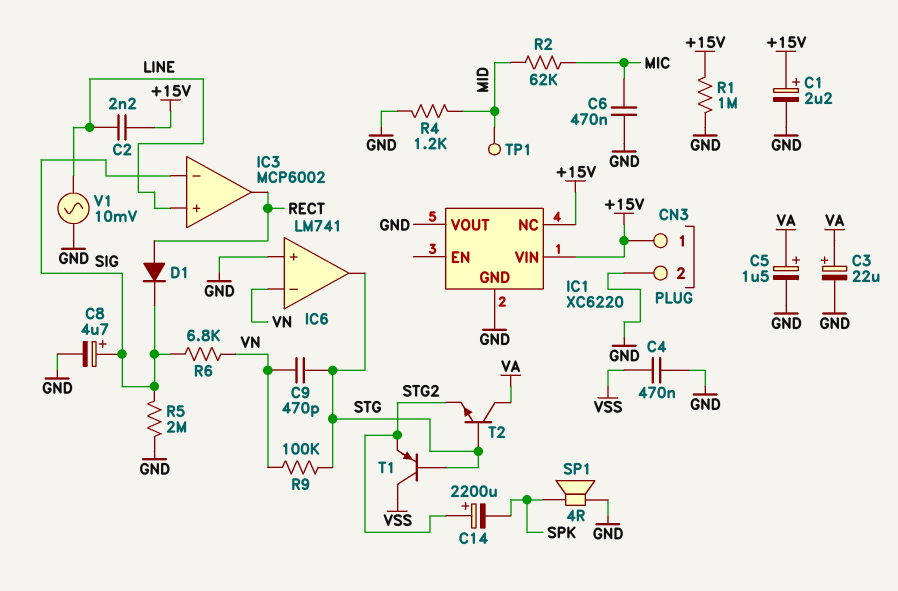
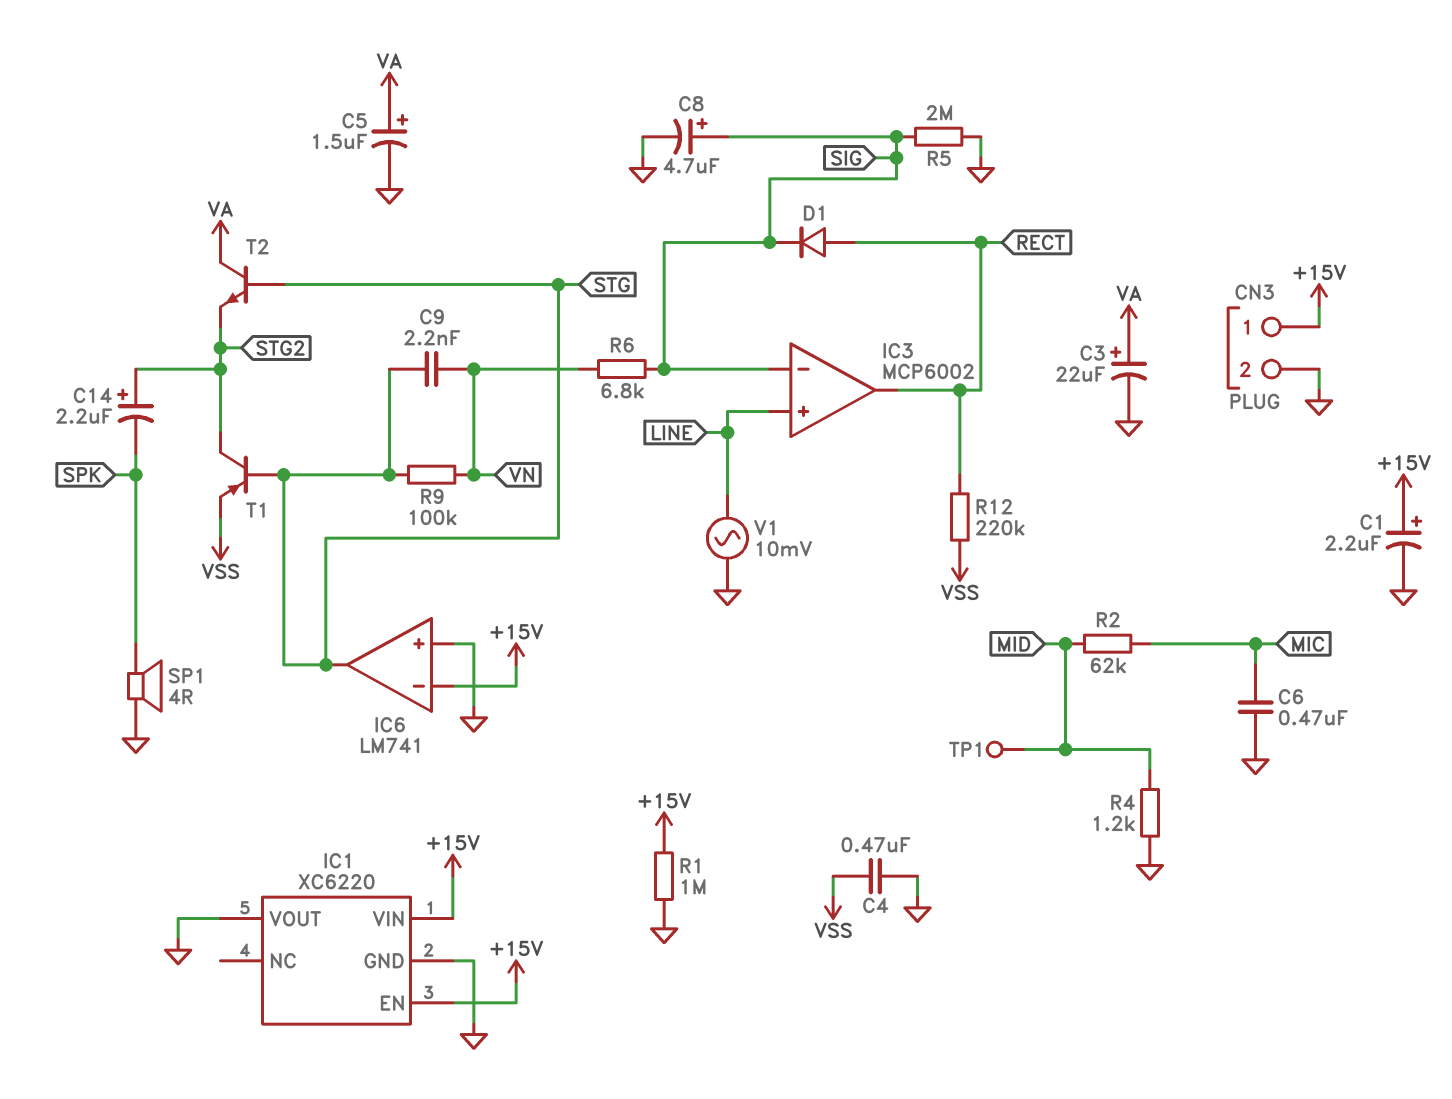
C2: 2.2nF (+15V, LINE) -> none
C9: 470pF (STG, VN) -> 2.2nF (STG, VN)
C14: 2200uF (plus STG2, minus SPK) -> 2.2uF (plus STG2, minus SPK)
IC1 pin EN: none -> +15V
IC1 pin NC: +15V -> none
IC6 pin in-: VN -> +15V
R12: none -> 220k (RECT, VSS)
T1: PNP (B STG, C VSS, E STG2) -> PNP (B STG, C STG2, E VSS)

